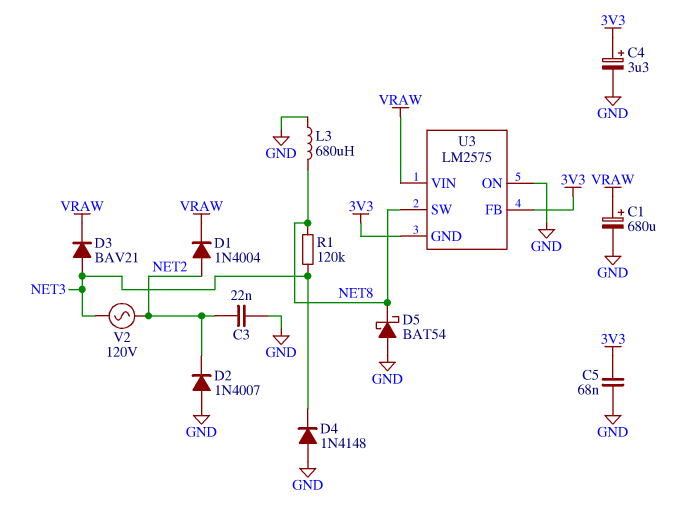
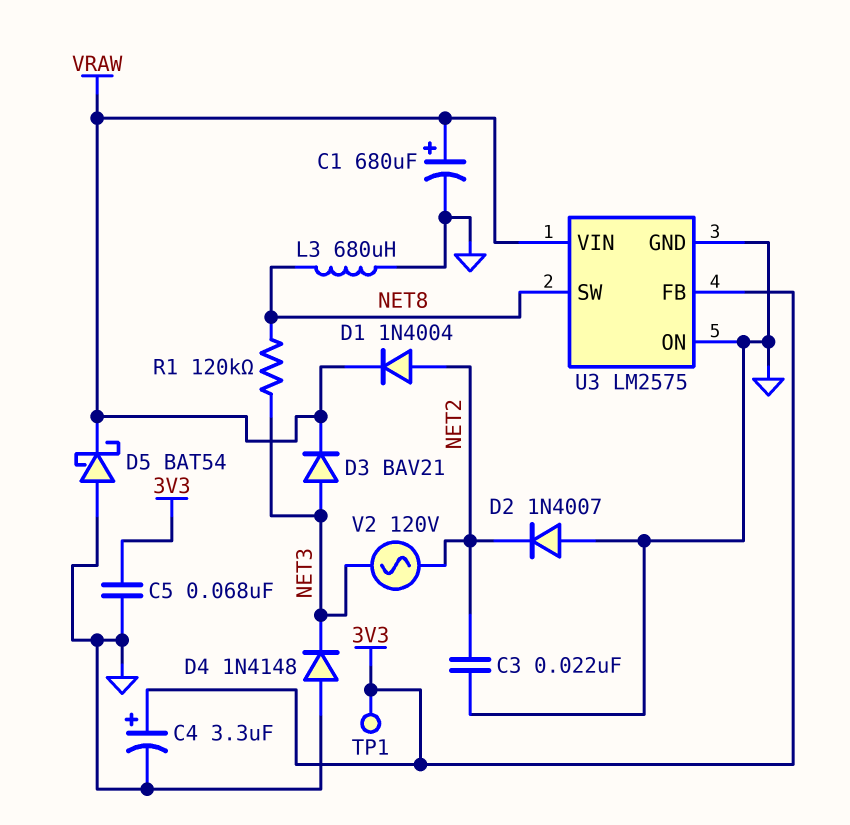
D5: schottky BAT54 (A GND, K NET8) -> schottky BAT54 (A GND, K VRAW)
TP1: none -> test point (3V3)
U3 pin GND: 3V3 -> GND

